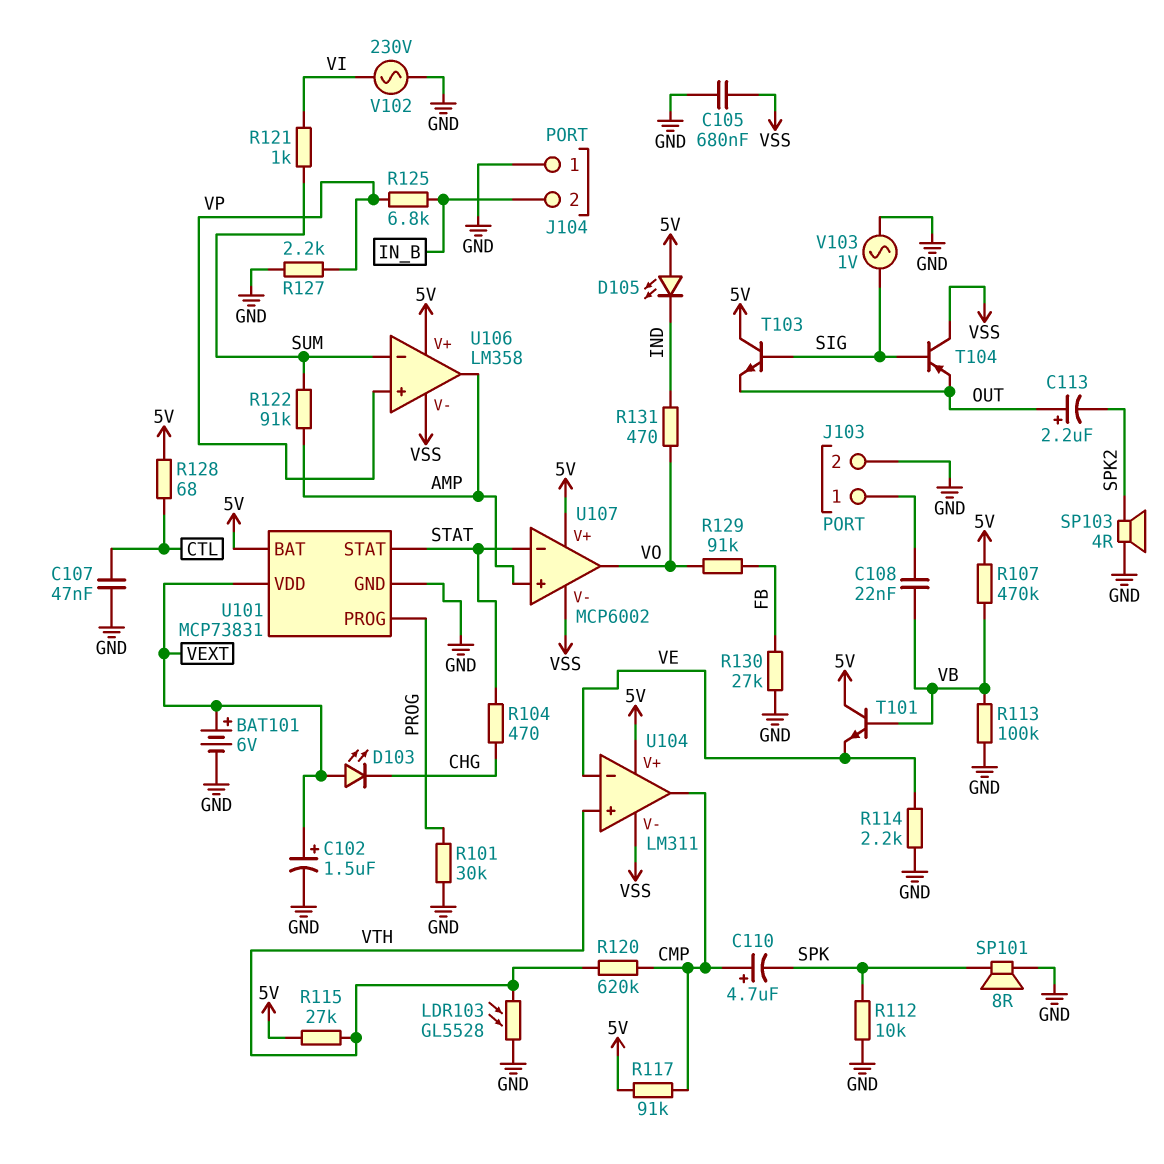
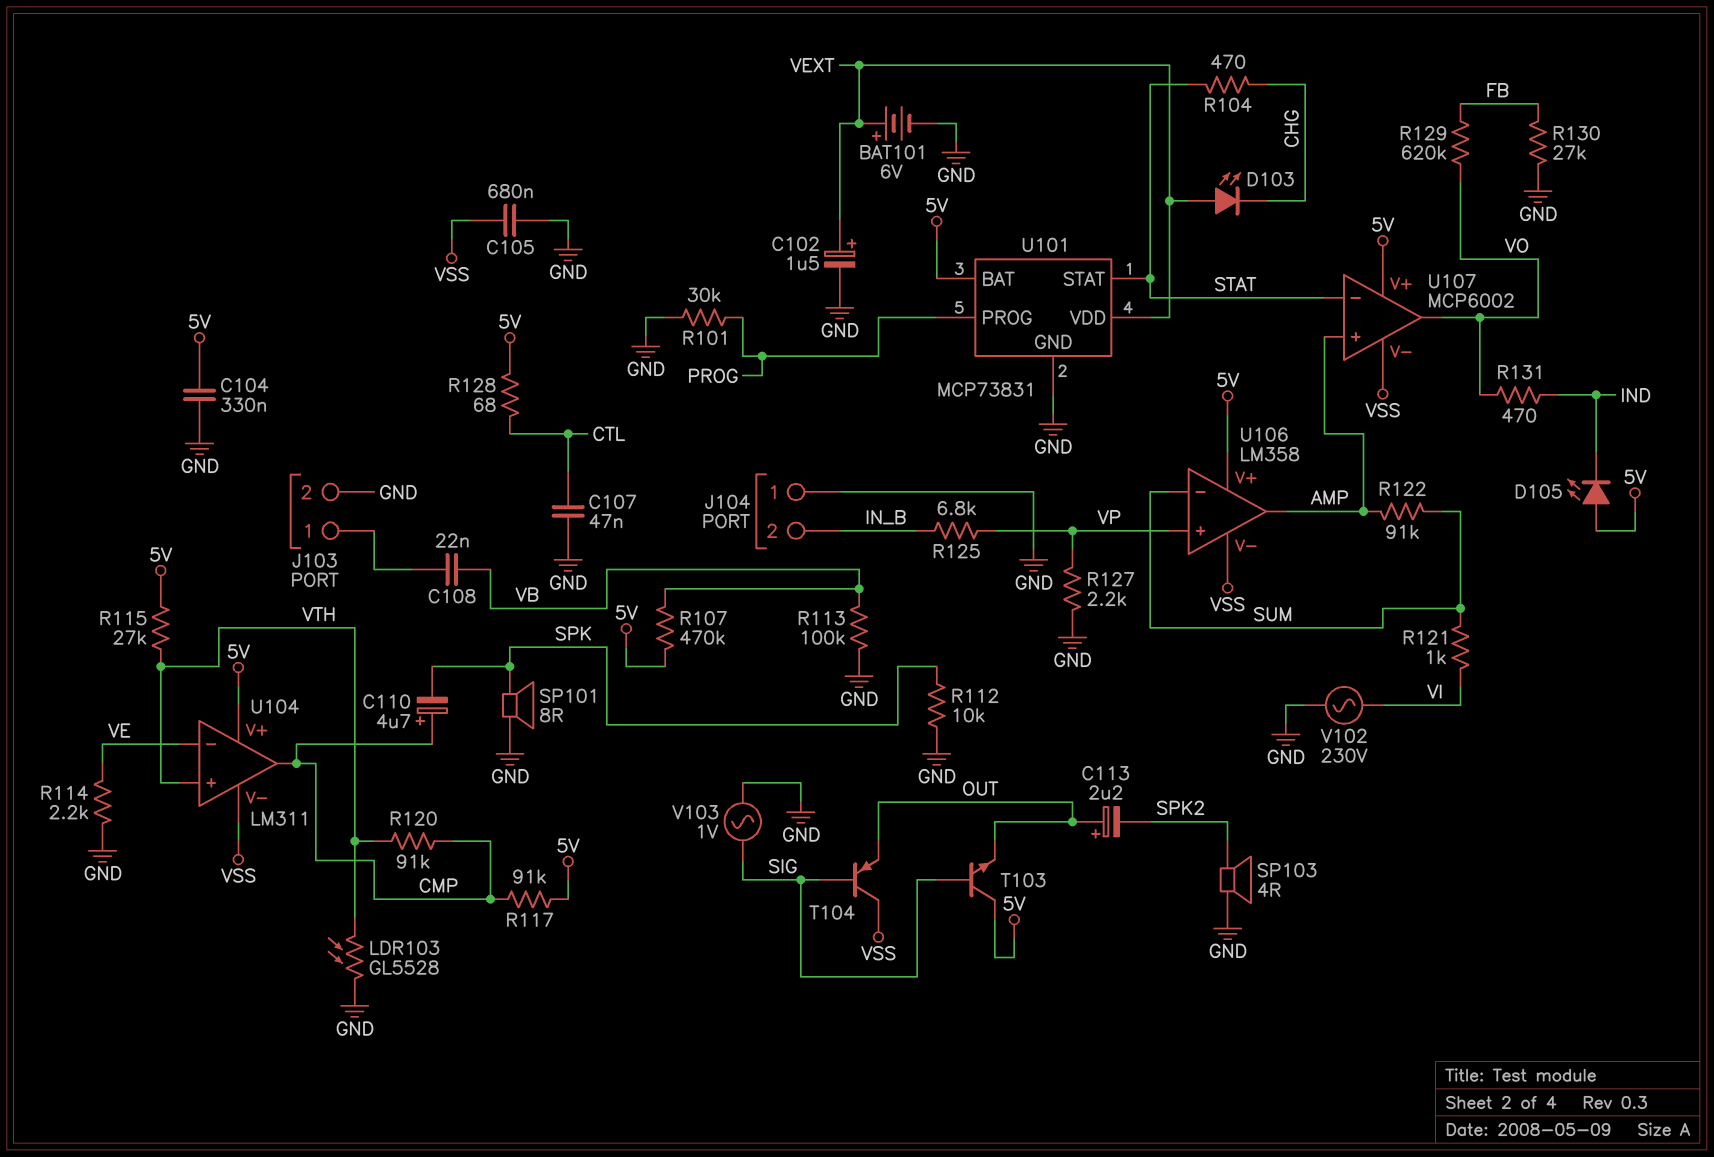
C104: none -> 330nF (5V, GND)
R120: 620k (CMP, VTH) -> 91k (CMP, VTH)
R129: 91k (FB, VO) -> 620k (FB, VO)
T101: NPN (B VB, C 5V, E VE) -> none

